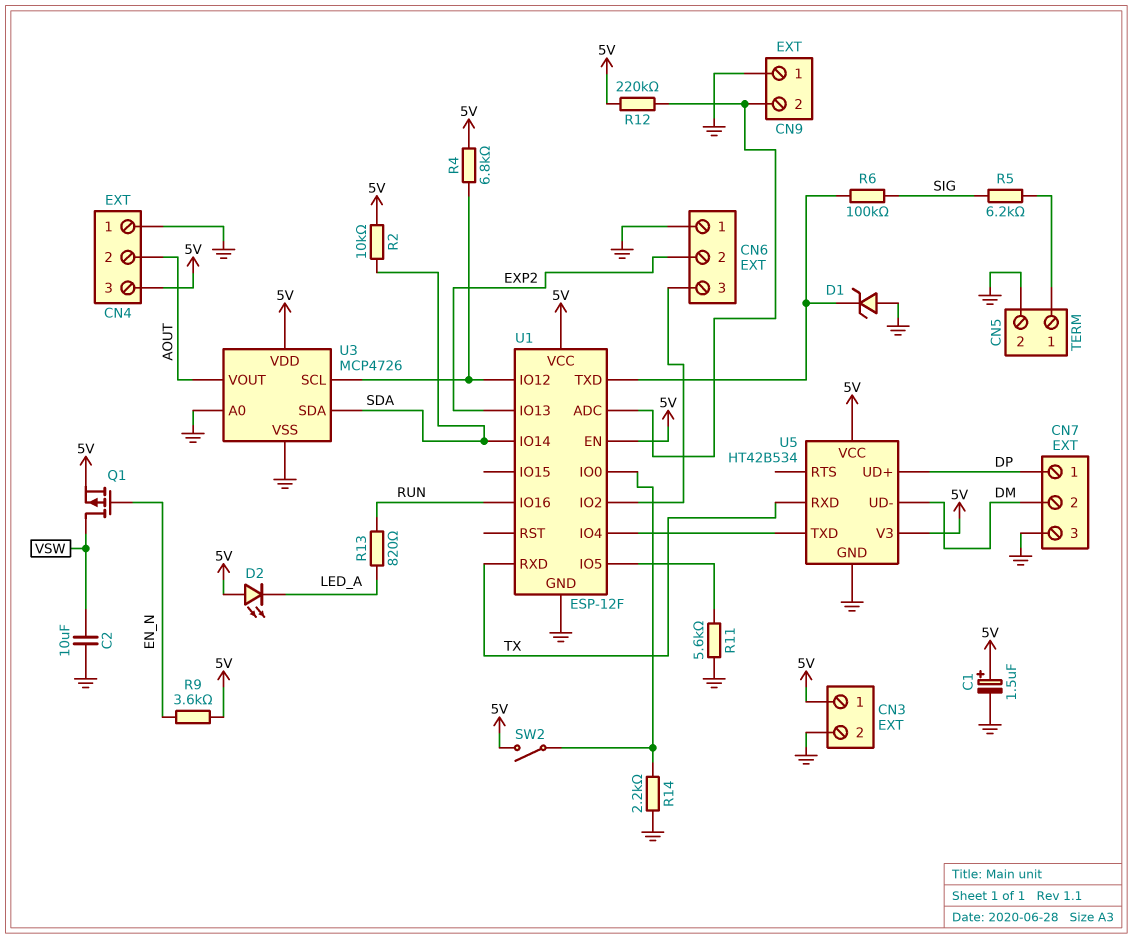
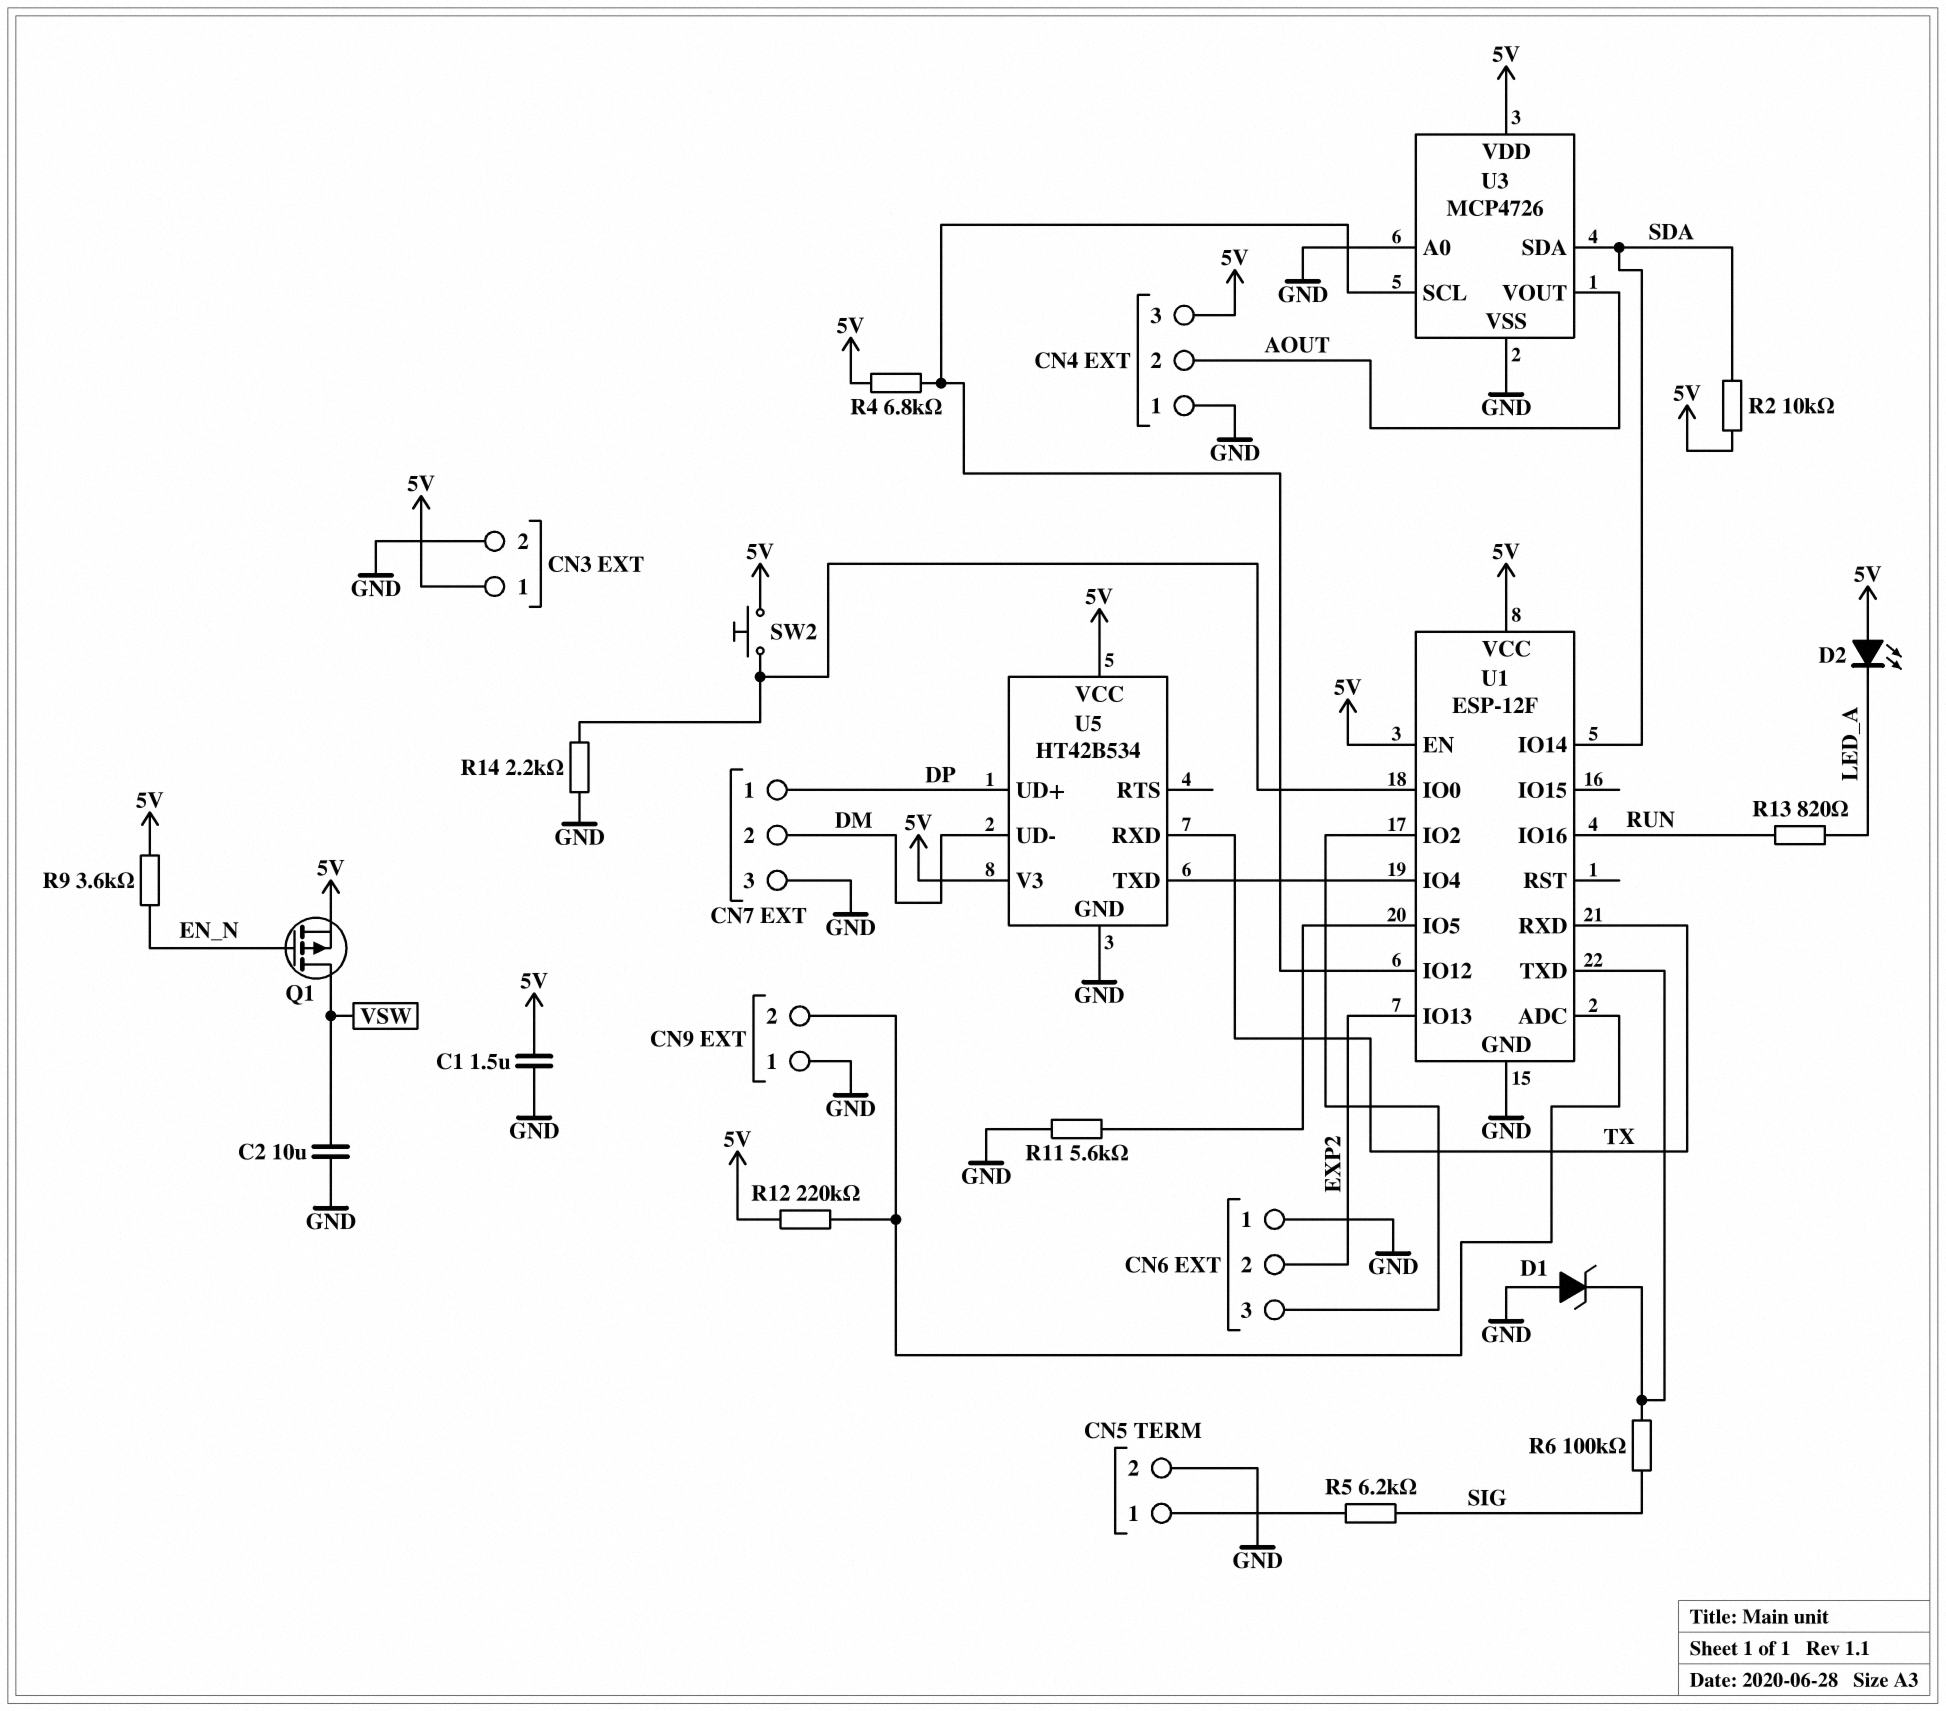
C1: 1.5uF (plus 5V, minus GND) -> 1.5uF (5V, GND)
SW2: switch (5V, U1/IO0) -> button (5V, U1/IO0)

